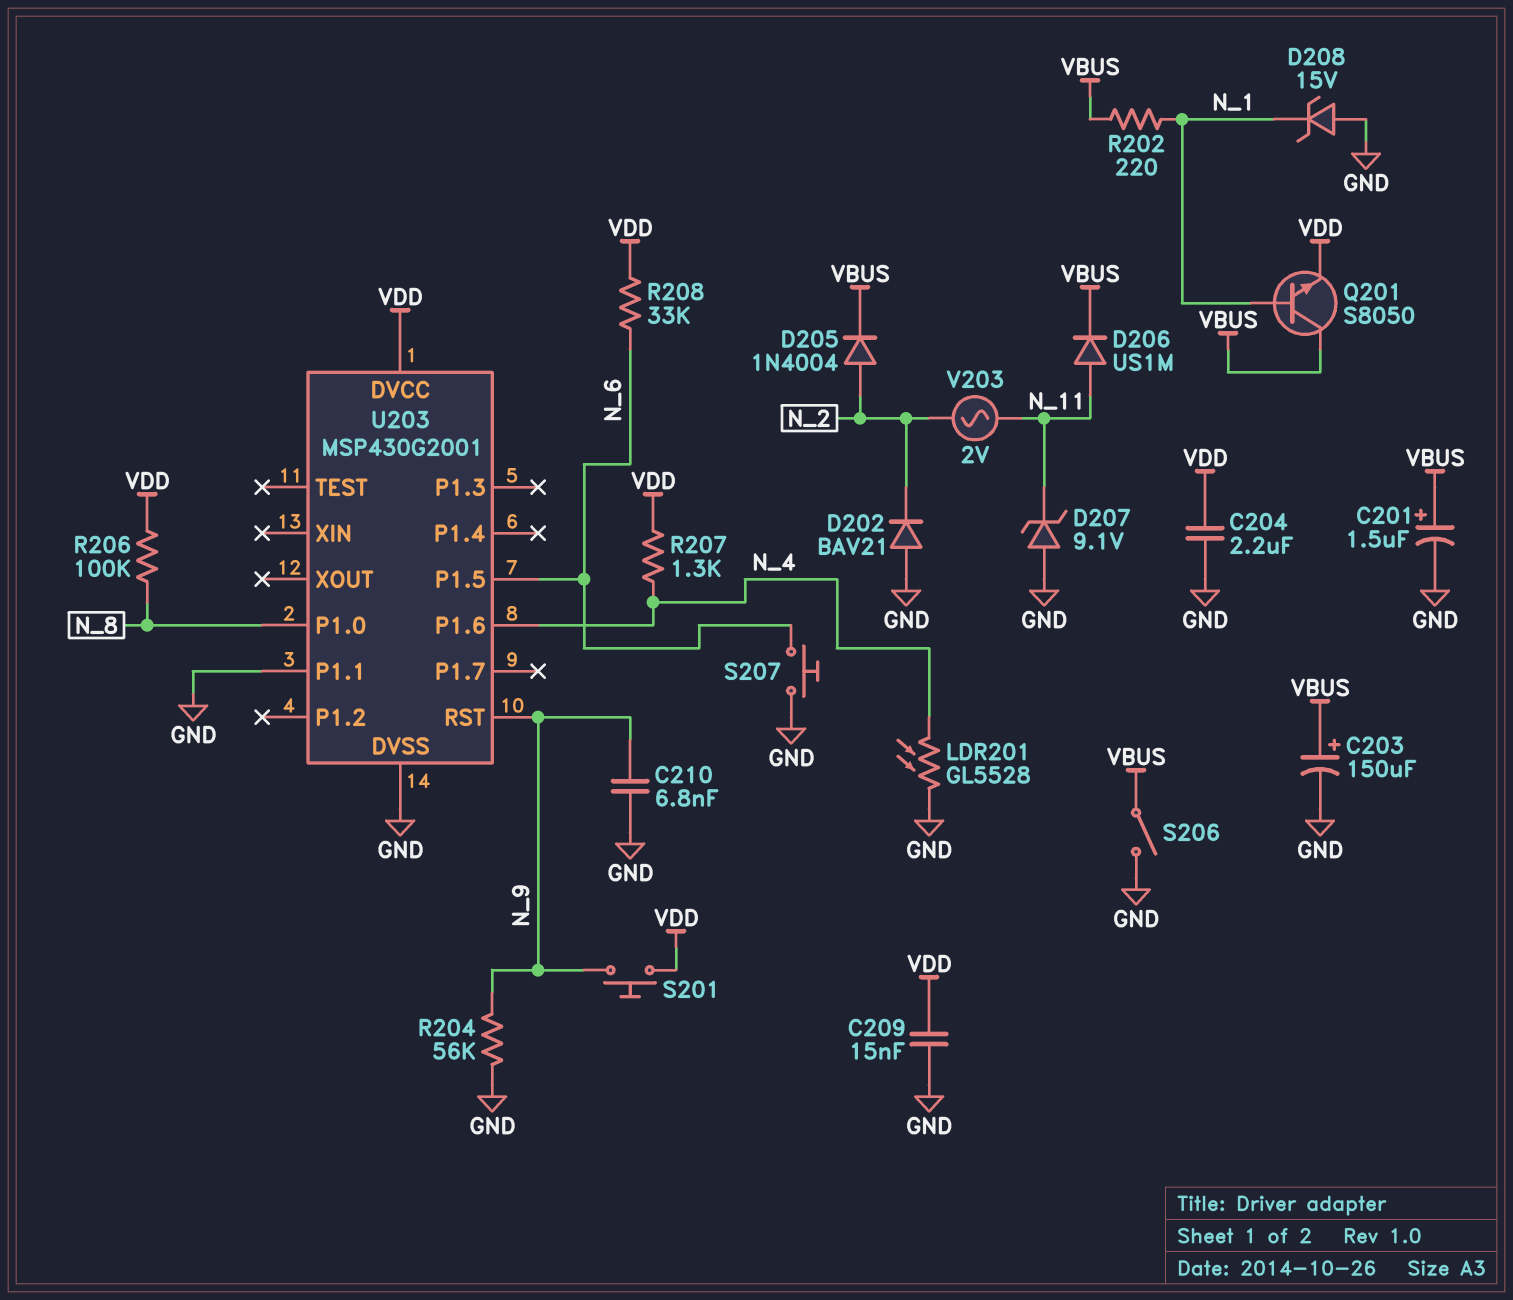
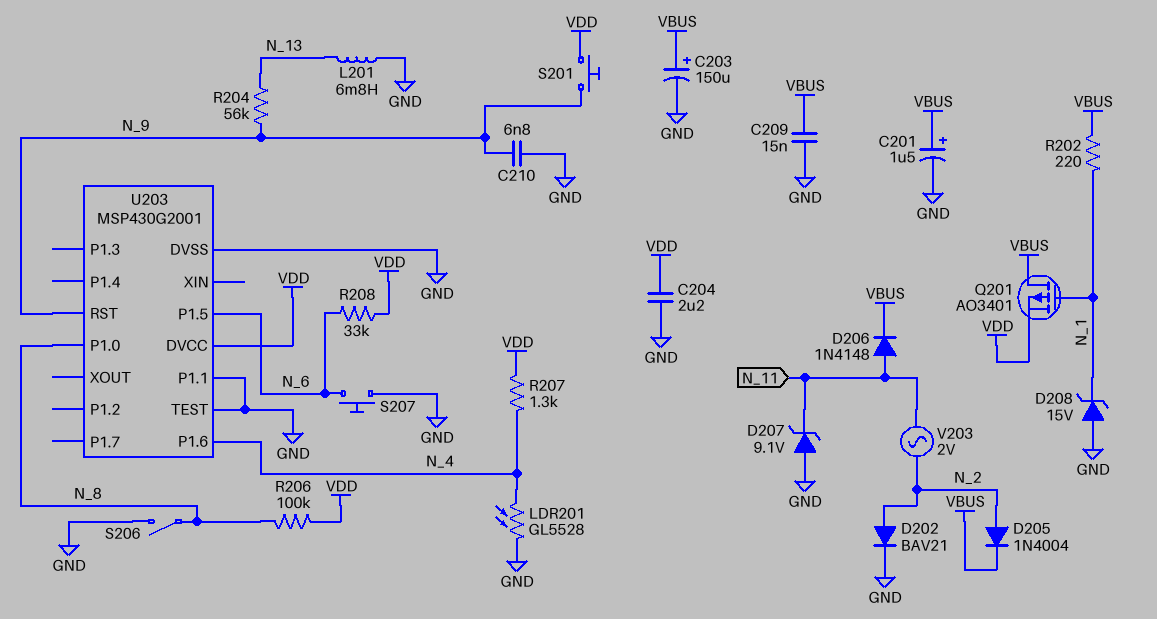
C209: 15nF (GND, VDD) -> 15nF (GND, VBUS)
D202: diode BAV21 (A GND, K N_2) -> diode BAV21 (A N_2, K GND)
D206: diode US1M (A N_11, K VBUS) -> diode 1N4148 (A N_11, K VBUS)
L201: none -> 6.8mH (GND, N_13)
Q201: NPN S8050 (B N_1, C VBUS, E VDD) -> PMOS AO3401 (G N_1, D VBUS, S VDD)
R204: 56k (GND, N_9) -> 56k (N_9, N_13)
S206: switch (GND, VBUS) -> switch (GND, N_8)
U203 pin TEST: none -> GND

